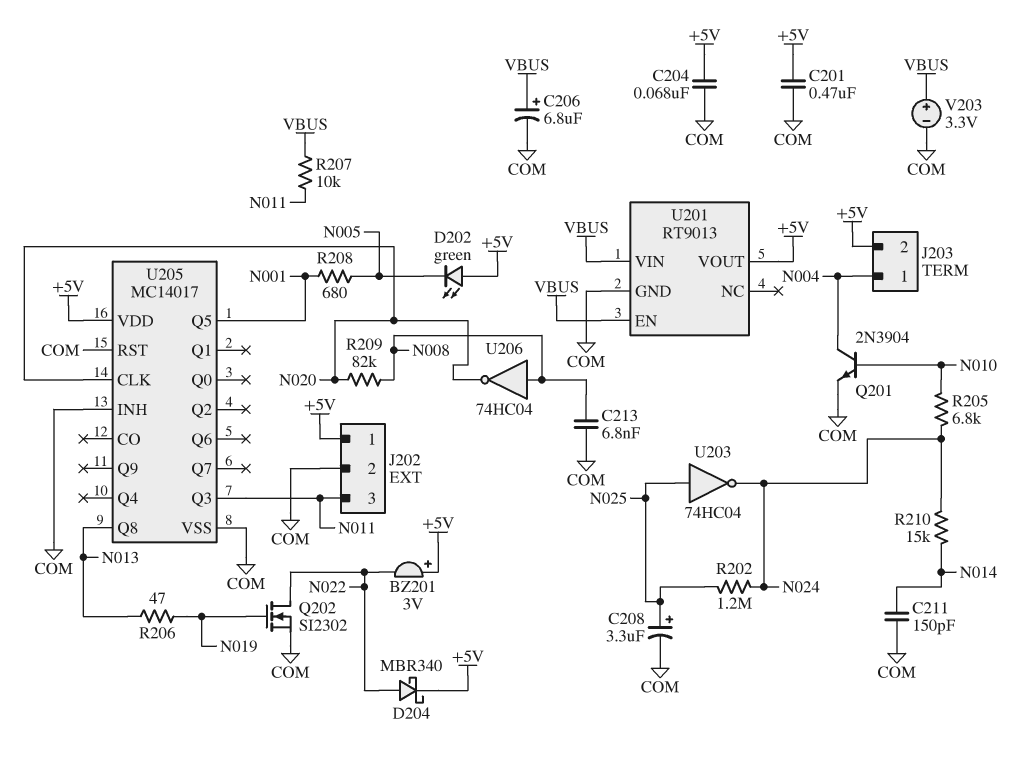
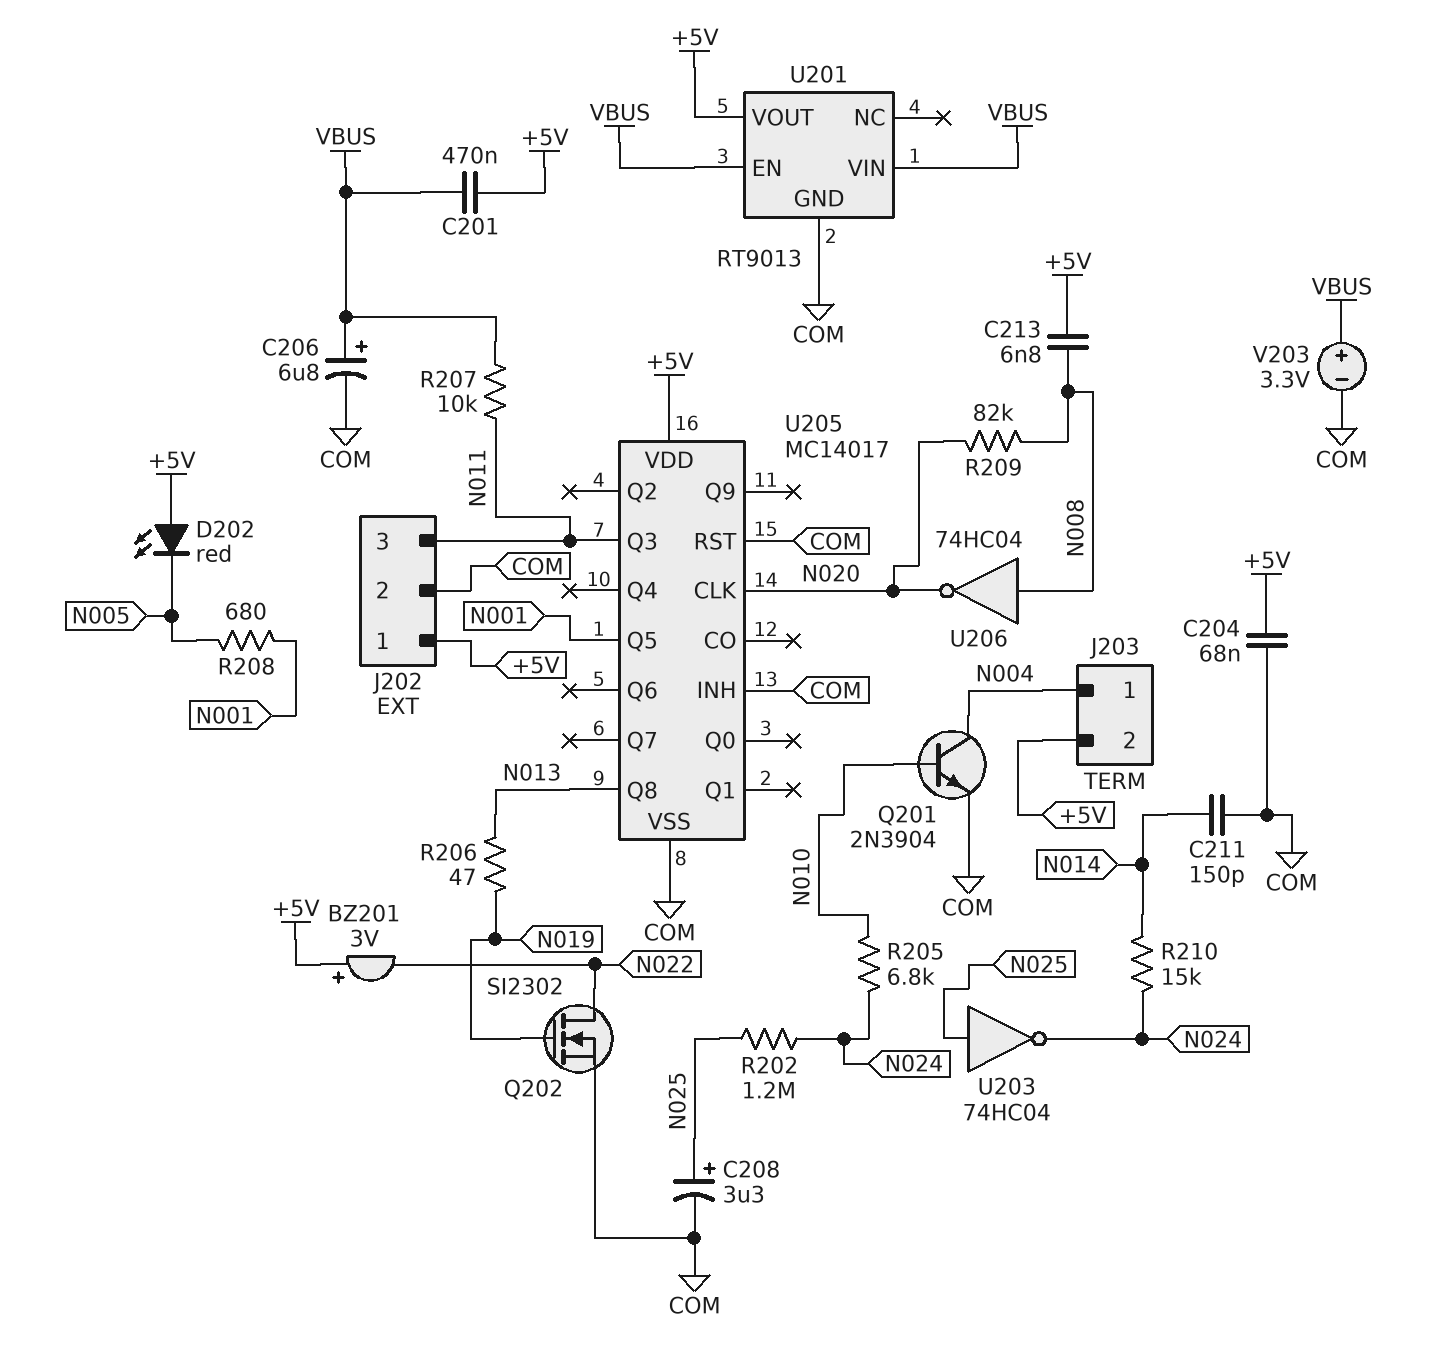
C201: 470nF (+5V, COM) -> 470nF (+5V, VBUS)
C213: 6.8nF (COM, N008) -> 6.8nF (+5V, N008)
D202: LED green (A +5V, K N005) -> LED red (A +5V, K N005)
D204: schottky MBR340 (A N022, K +5V) -> none

